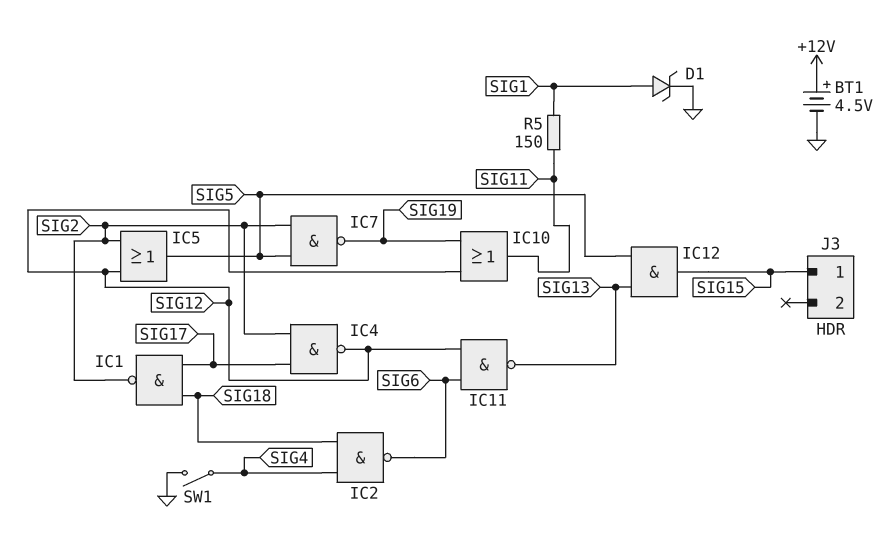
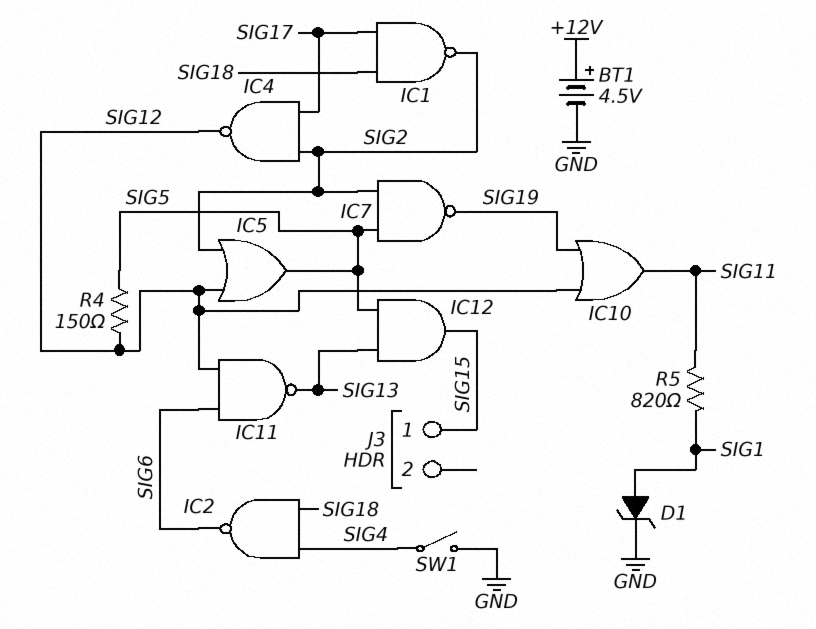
R4: none -> 150 (SIG5, SIG12)
R5: 150 (SIG1, SIG11) -> 820 (SIG1, SIG11)

